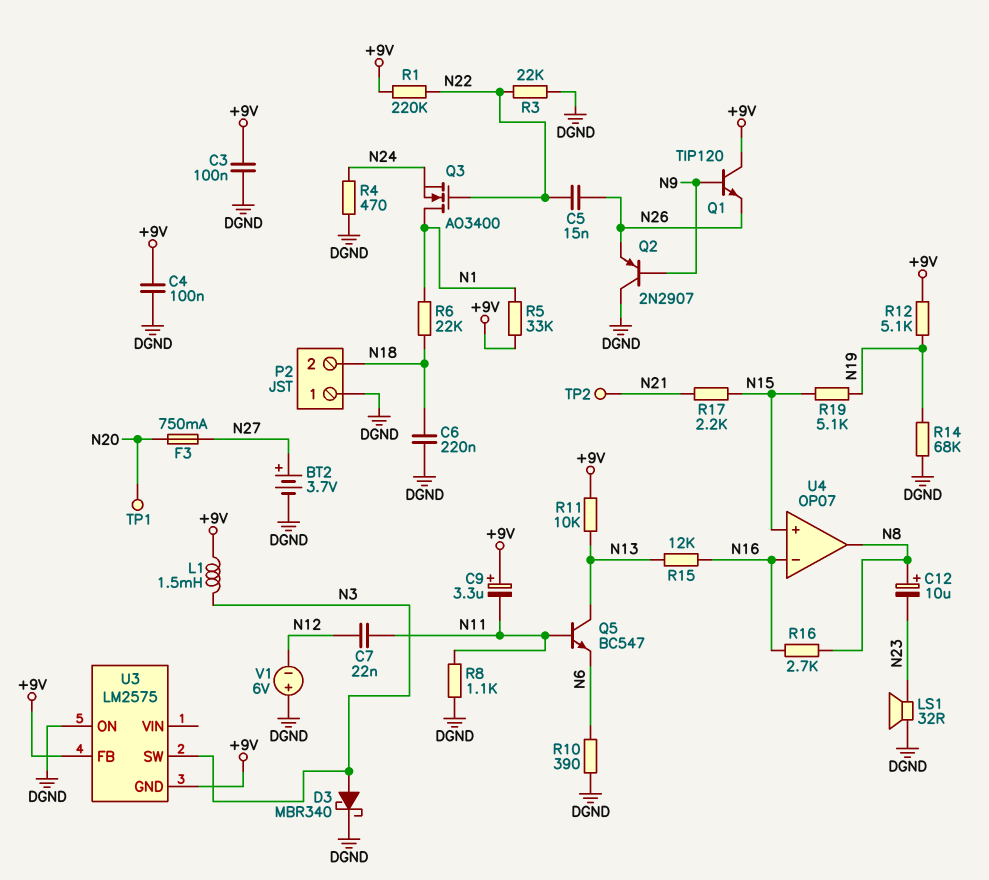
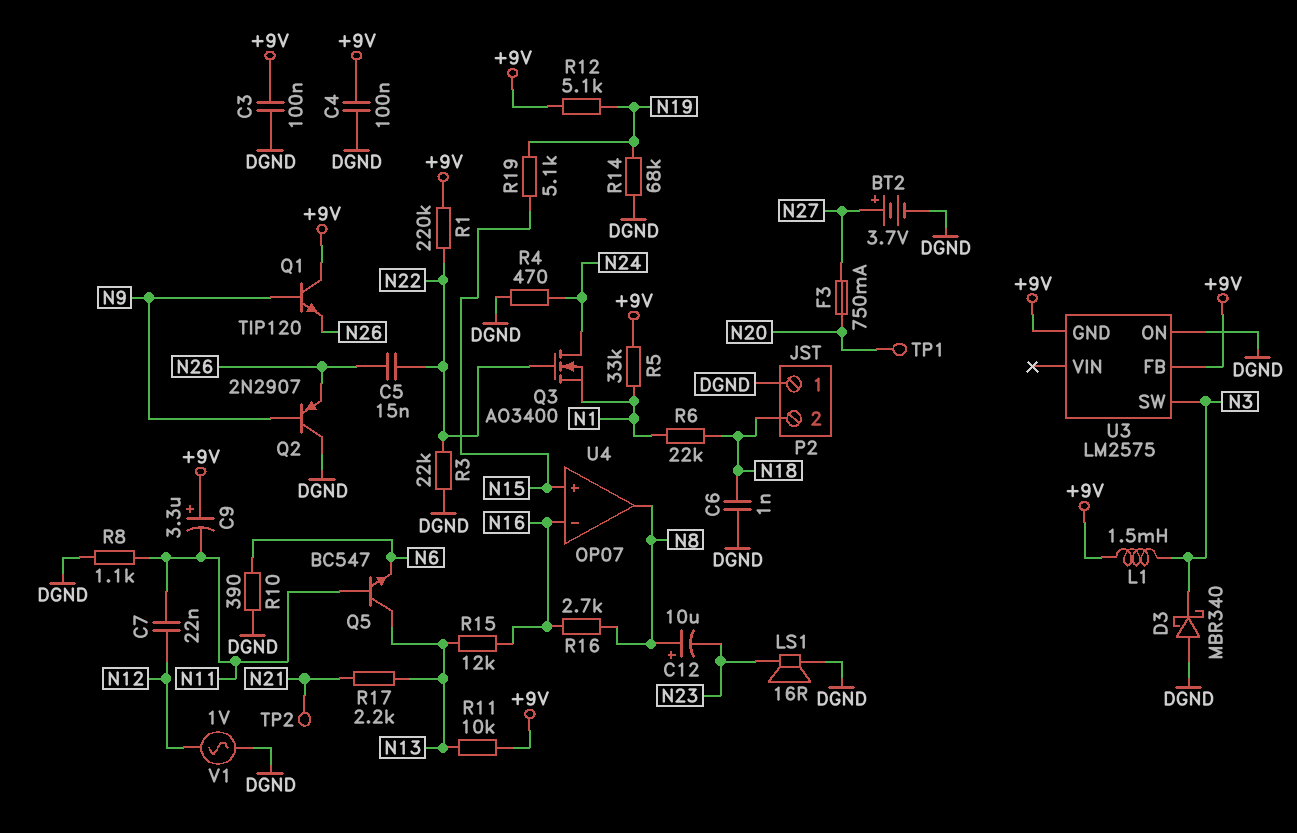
C6: 220nF (DGND, N18) -> 1nF (DGND, N18)
D3: schottky MBR340 (A N3, K DGND) -> schottky MBR340 (A DGND, K N3)
LS1: speaker 32R (DGND, N23) -> speaker 16R (DGND, N23)
Q3: NMOS AO3400 (G N22, D N1, S N24) -> NMOS AO3400 (G N22, D N24, S N1)
R17: 2.2k (N15, N21) -> 2.2k (N13, N21)
V1: 6V (plus DGND, minus N12) -> AC 1V (DGND, N12)

